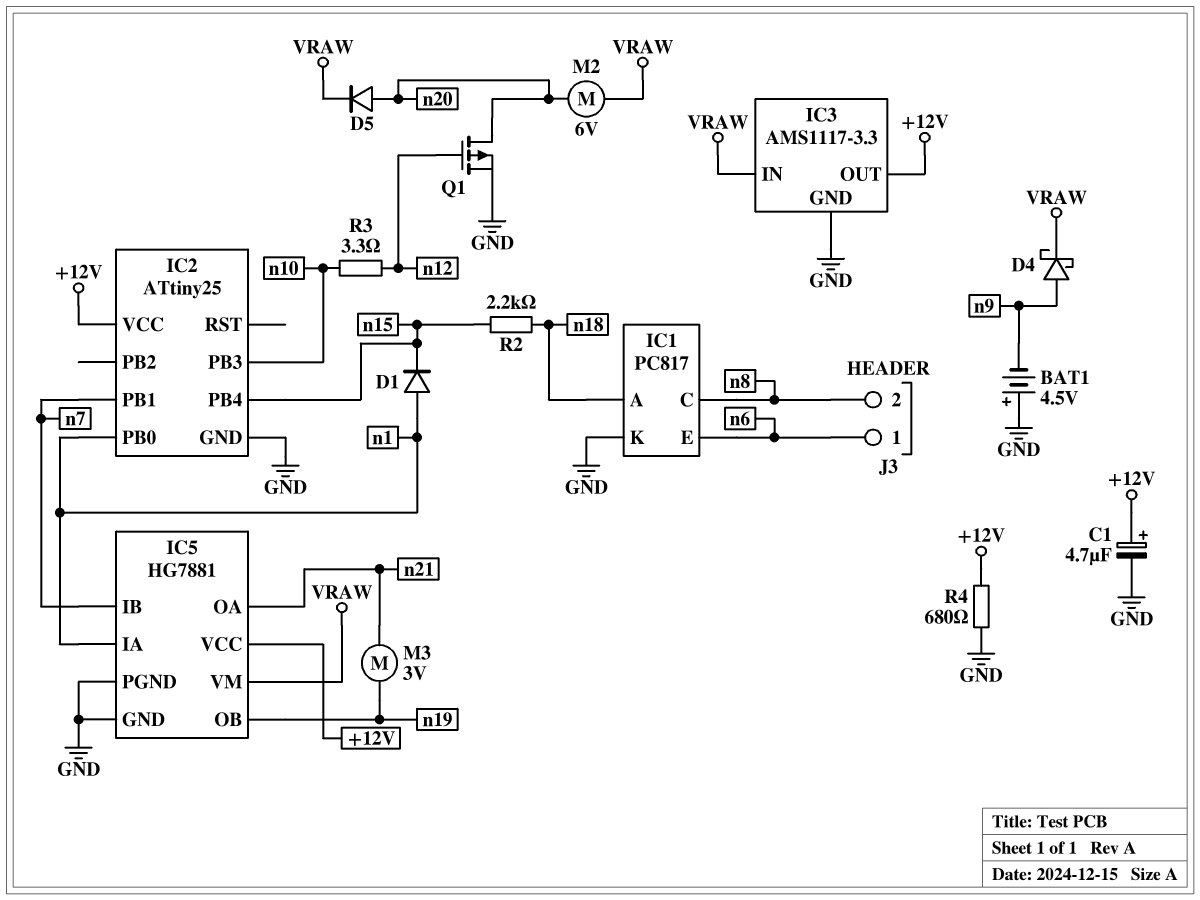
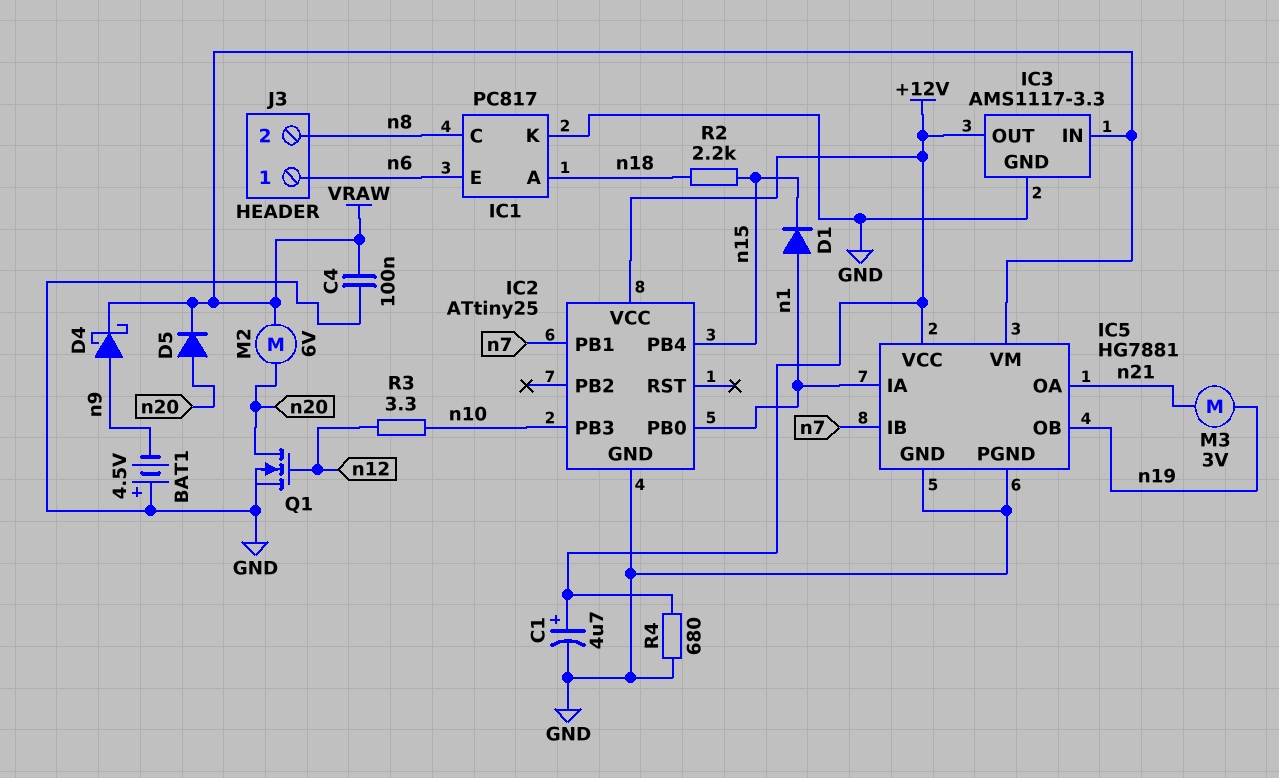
C4: none -> 100nF (GND, VRAW)
Q1: PMOS (G n12, D n20, S GND) -> NMOS (G n12, D n20, S GND)

